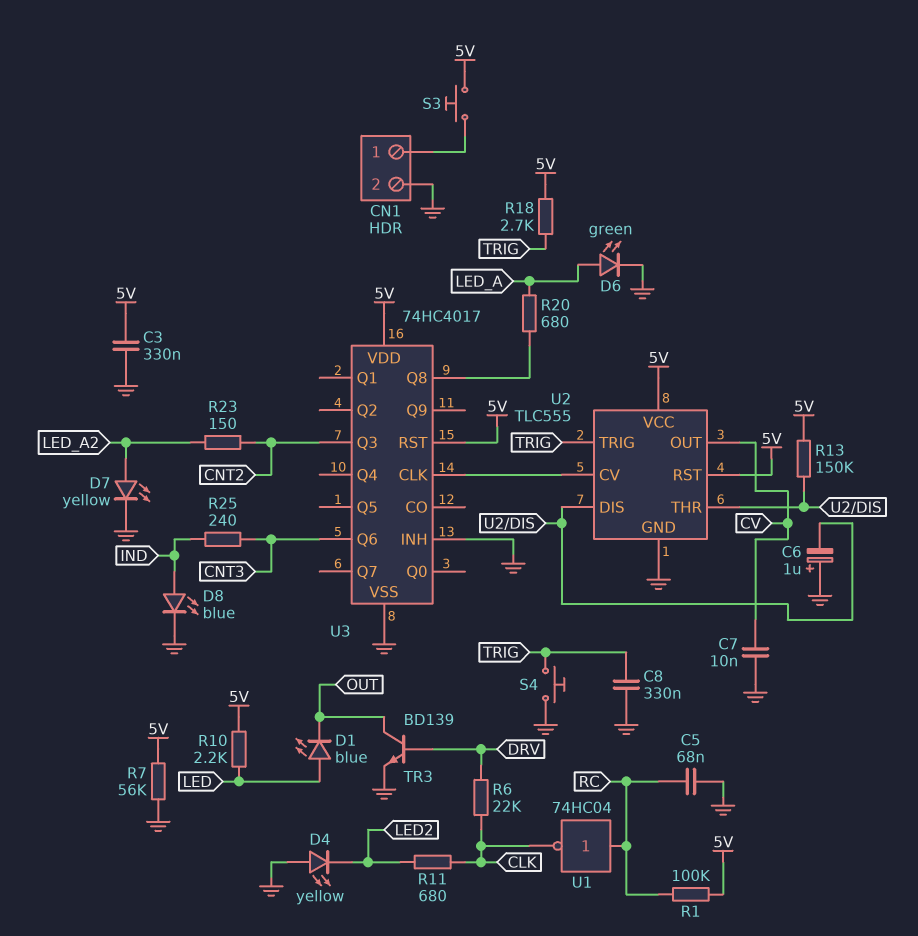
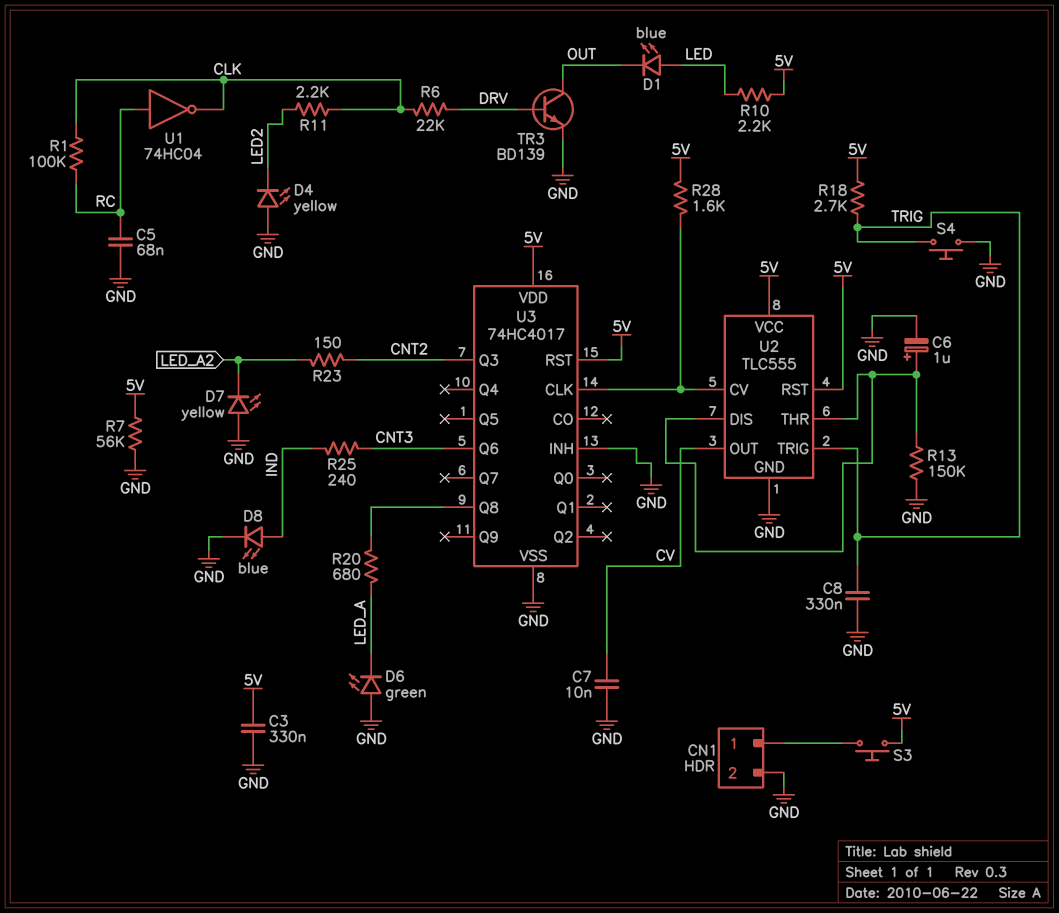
C6: 1uF (plus GND, minus U2/DIS) -> 1uF (plus U2/DIS, minus GND)
D6: LED green (A LED_A, K GND) -> LED green (A GND, K LED_A)
D7: LED yellow (A LED_A2, K GND) -> LED yellow (A GND, K LED_A2)
R1: 100k (5V, RC) -> 100k (CLK, RC)
R11: 680 (CLK, LED2) -> 2.2k (CLK, LED2)
R13: 150k (5V, U2/DIS) -> 150k (GND, U2/DIS)
R28: none -> 1.6k (5V, U2/CV)

